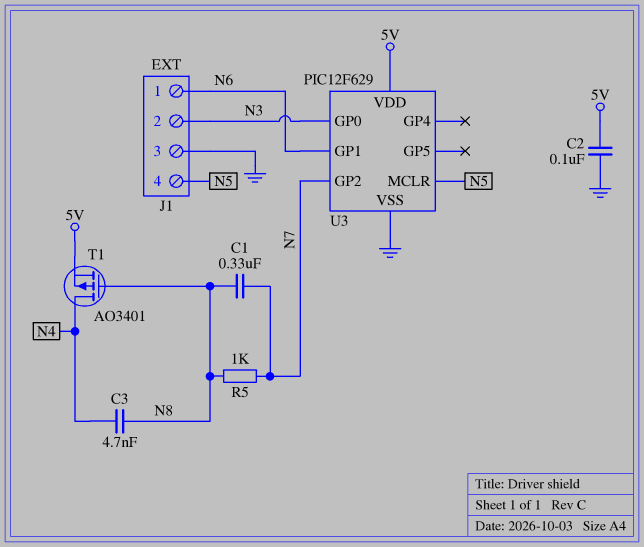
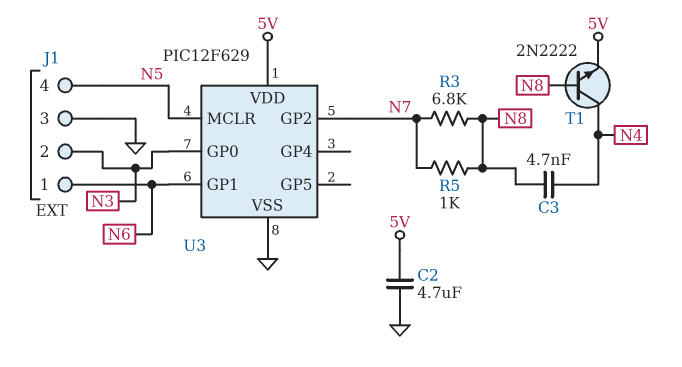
C1: 330nF (N7, N8) -> none
C2: 100nF (5V, GND) -> 4.7uF (5V, GND)
R3: none -> 6.8k (N7, N8)
T1: PMOS AO3401 (G N8, D N4, S 5V) -> NPN 2N2222 (B N8, C N4, E 5V)

